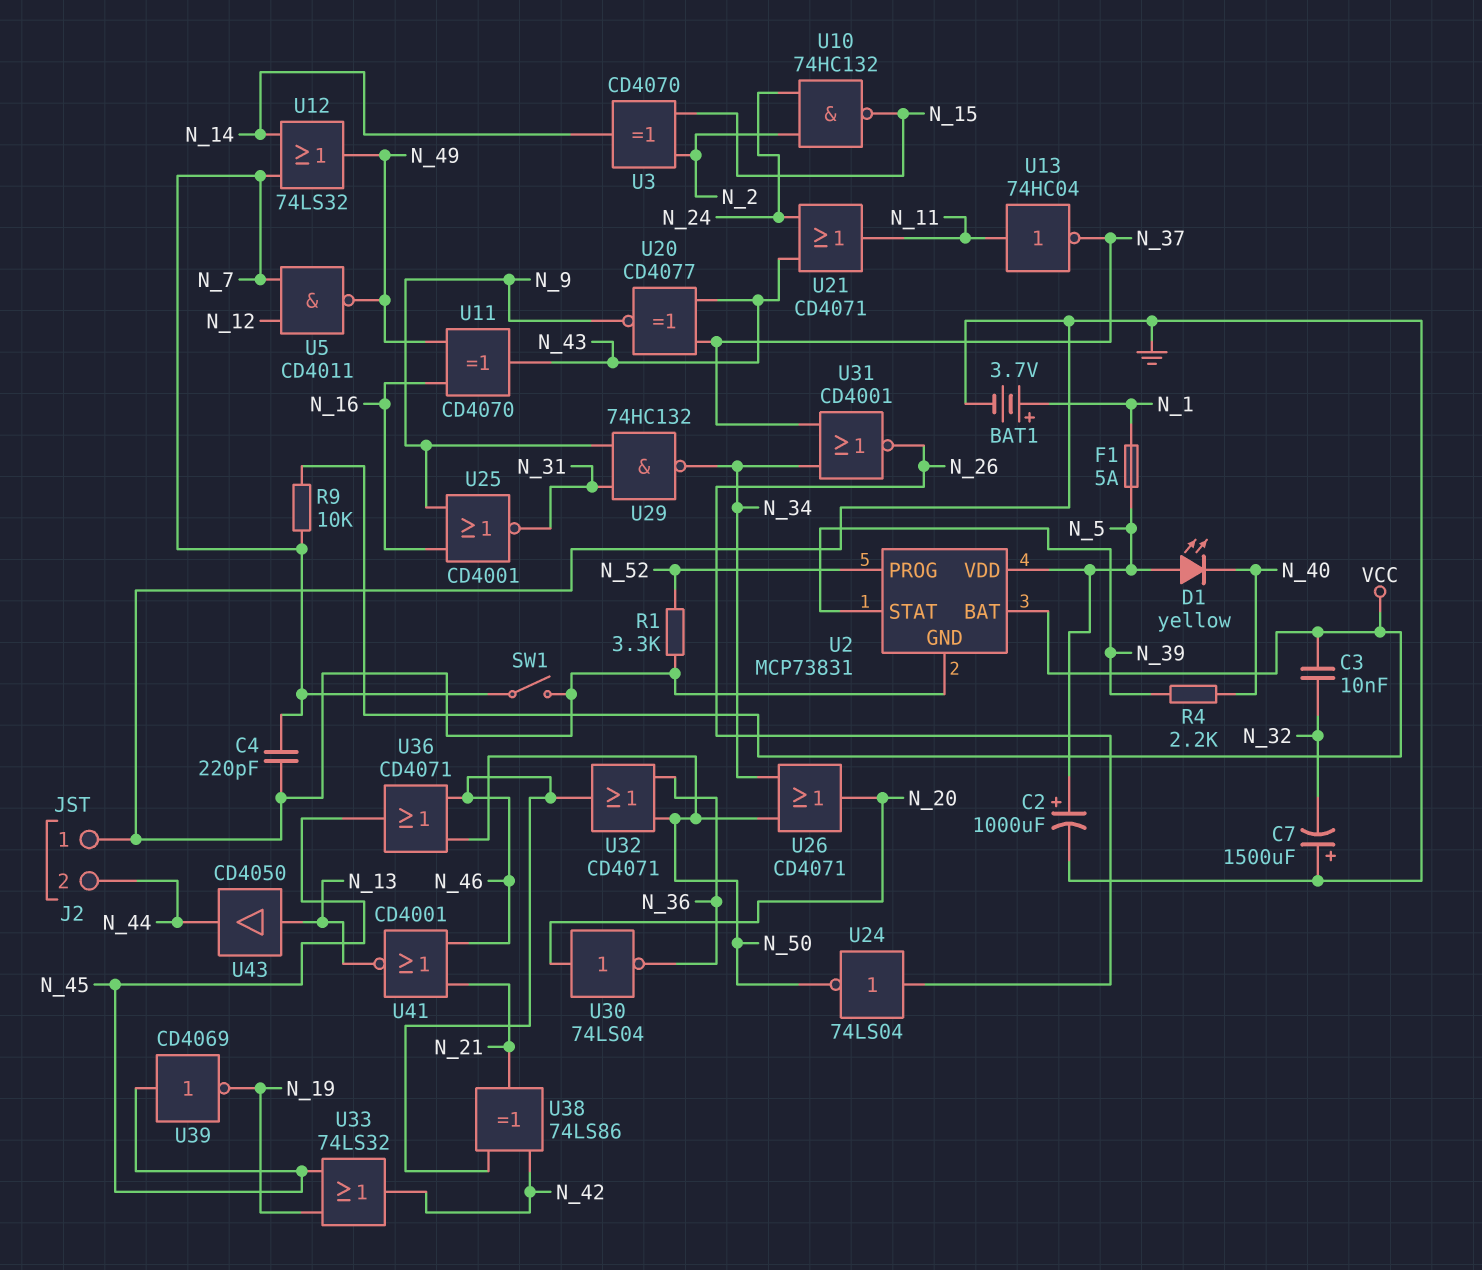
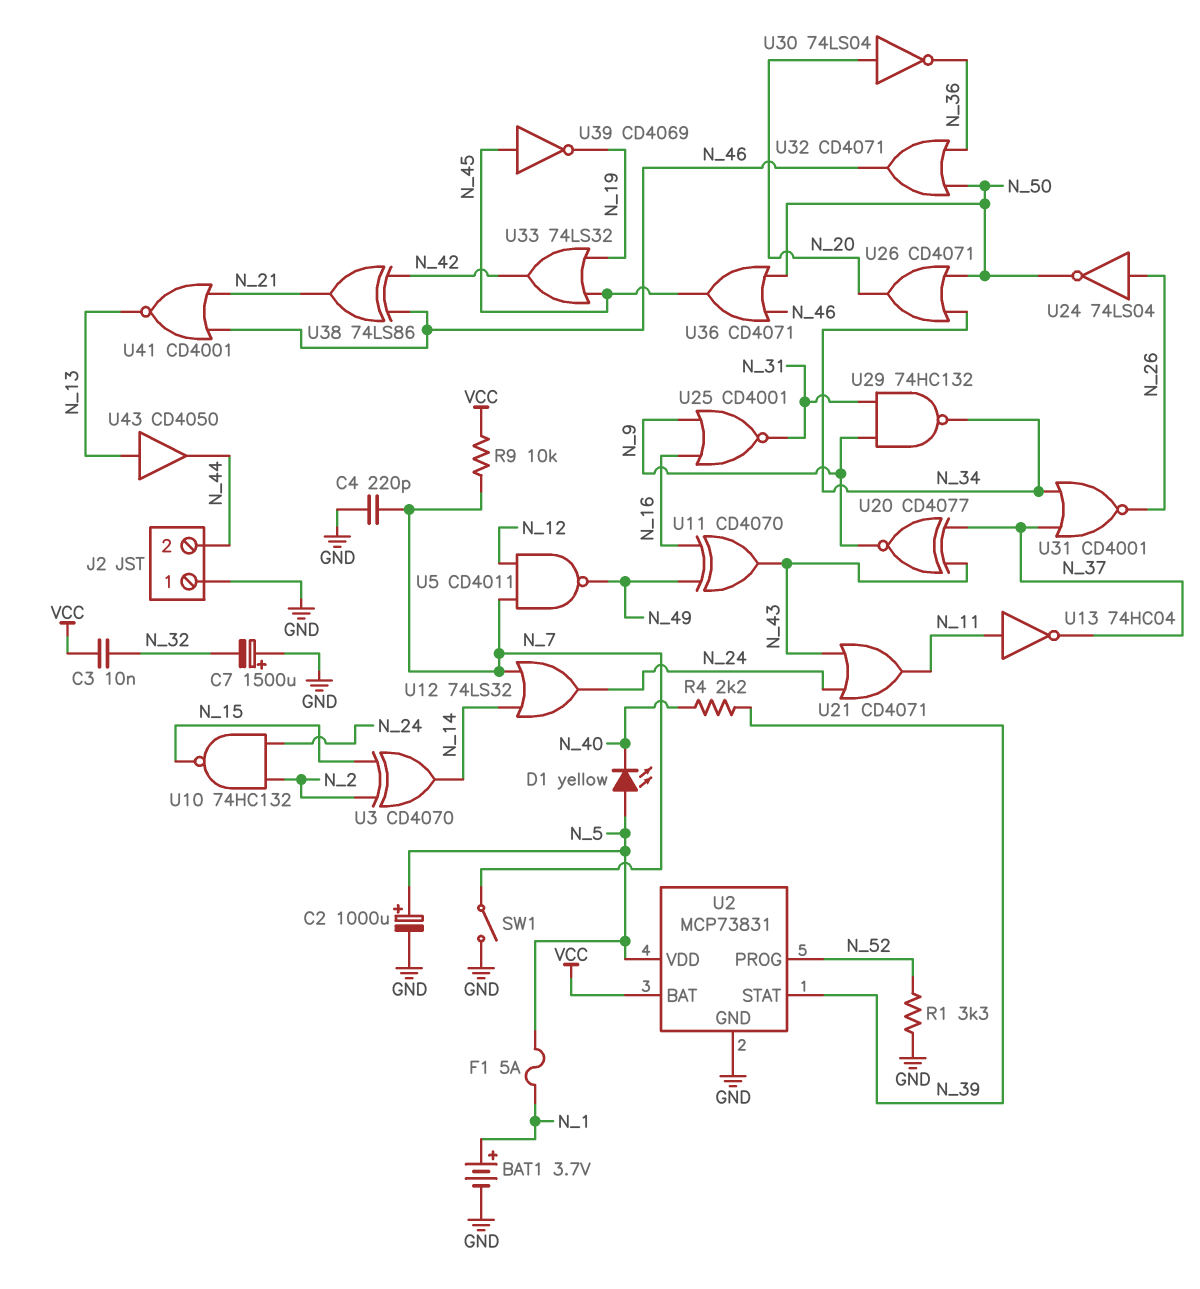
U12: OR 74LS32 (in N_7, in N_14, out N_49) -> OR 74LS32 (in N_7, in N_14, out N_24)

